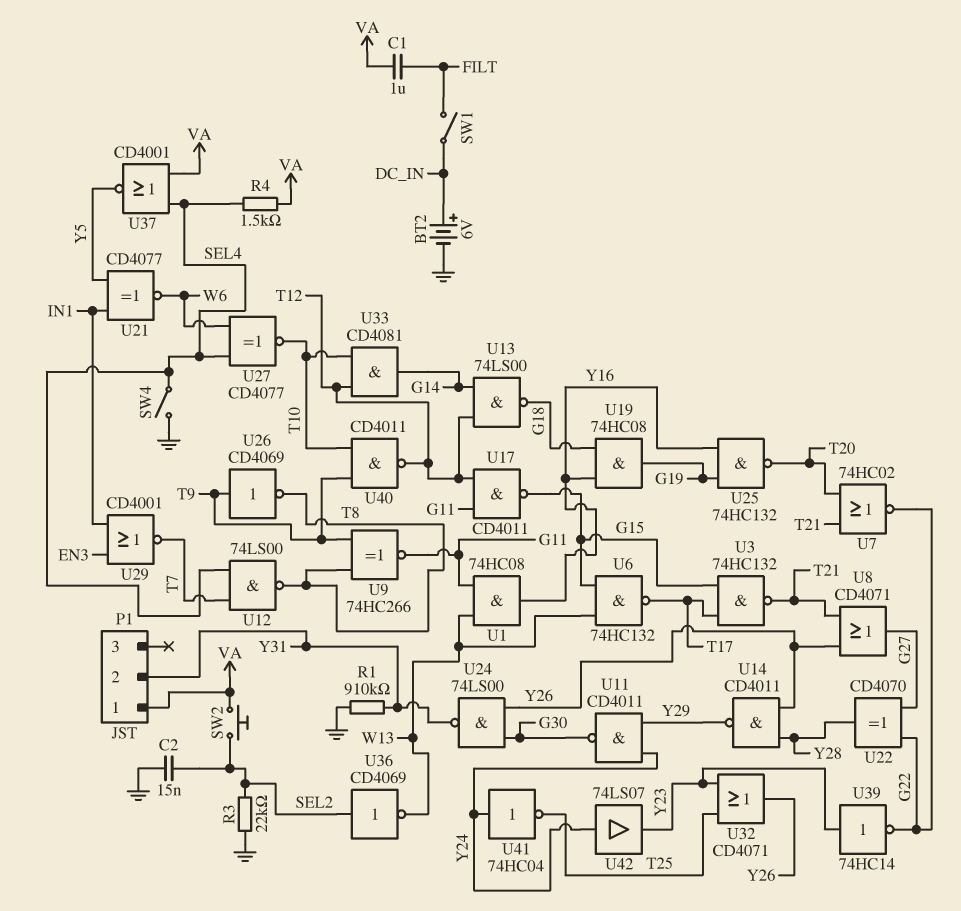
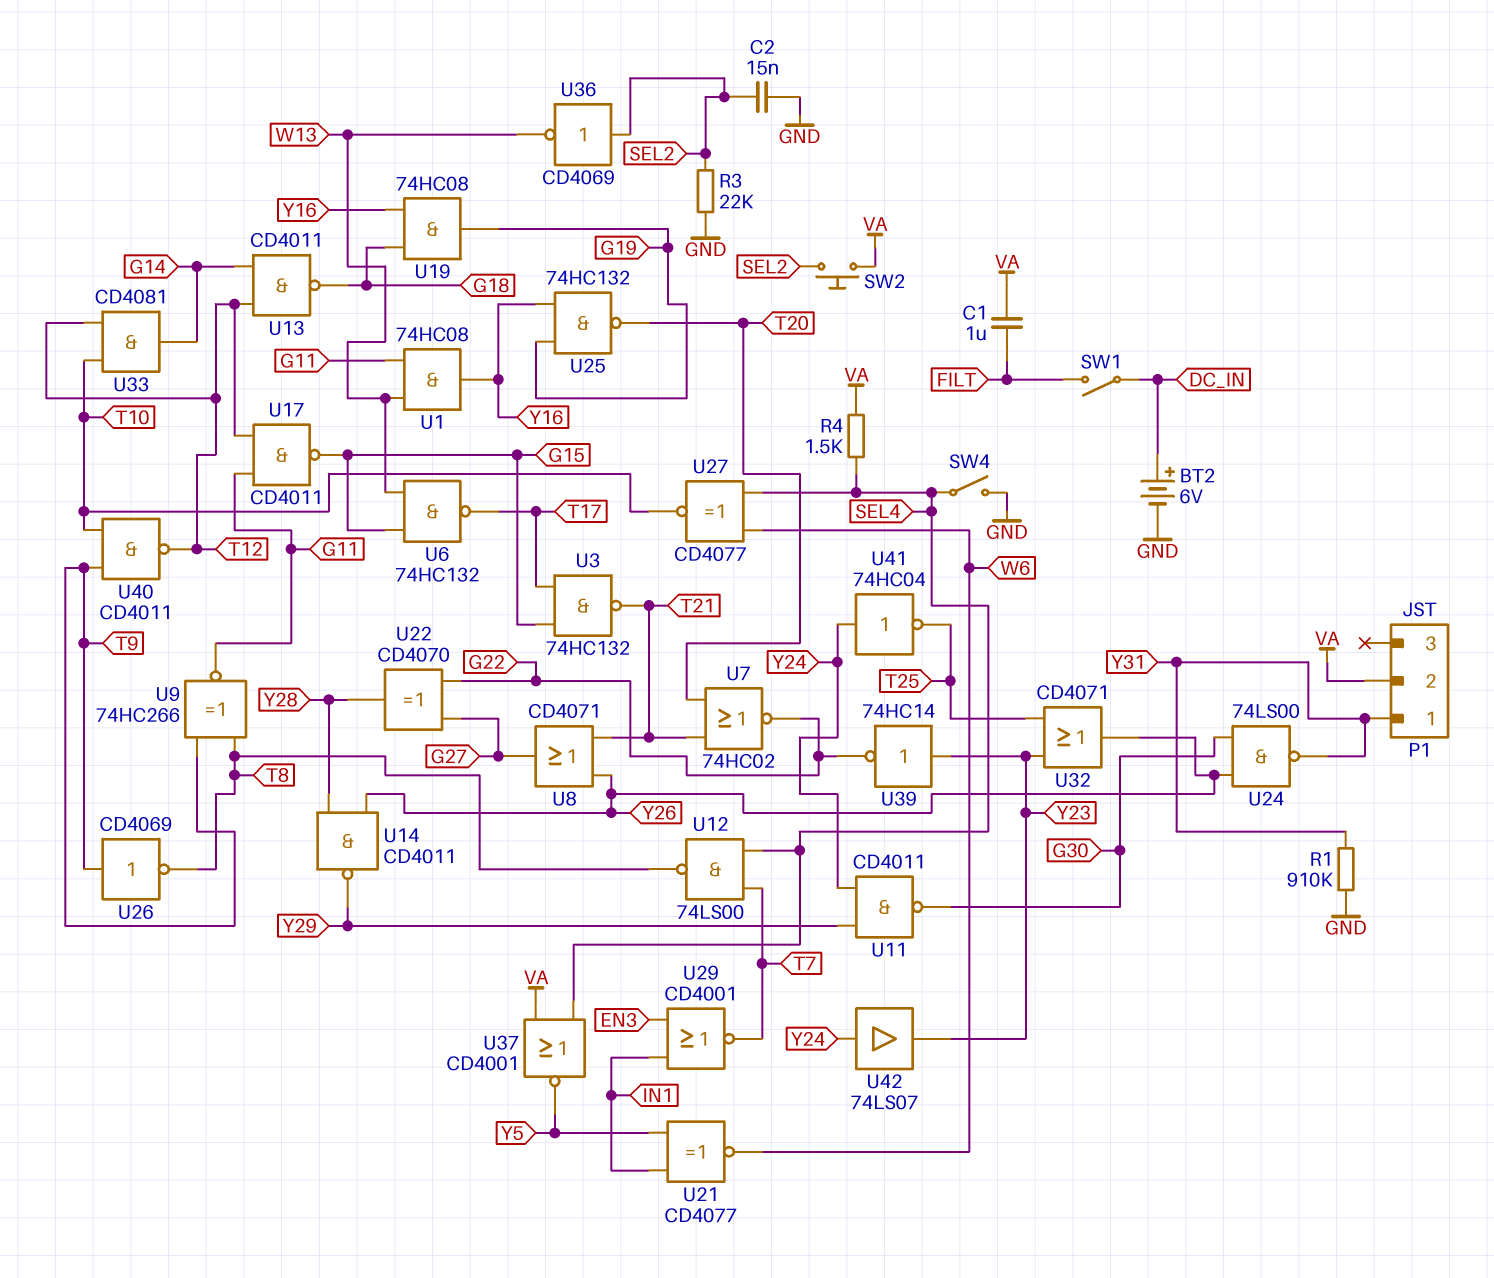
P1 pin 1: VA -> Y31
P1 pin 2: Y31 -> VA
U13: NAND 74LS00 (in G14, in T12, out G18) -> NAND CD4011 (in G14, in T12, out G18)

